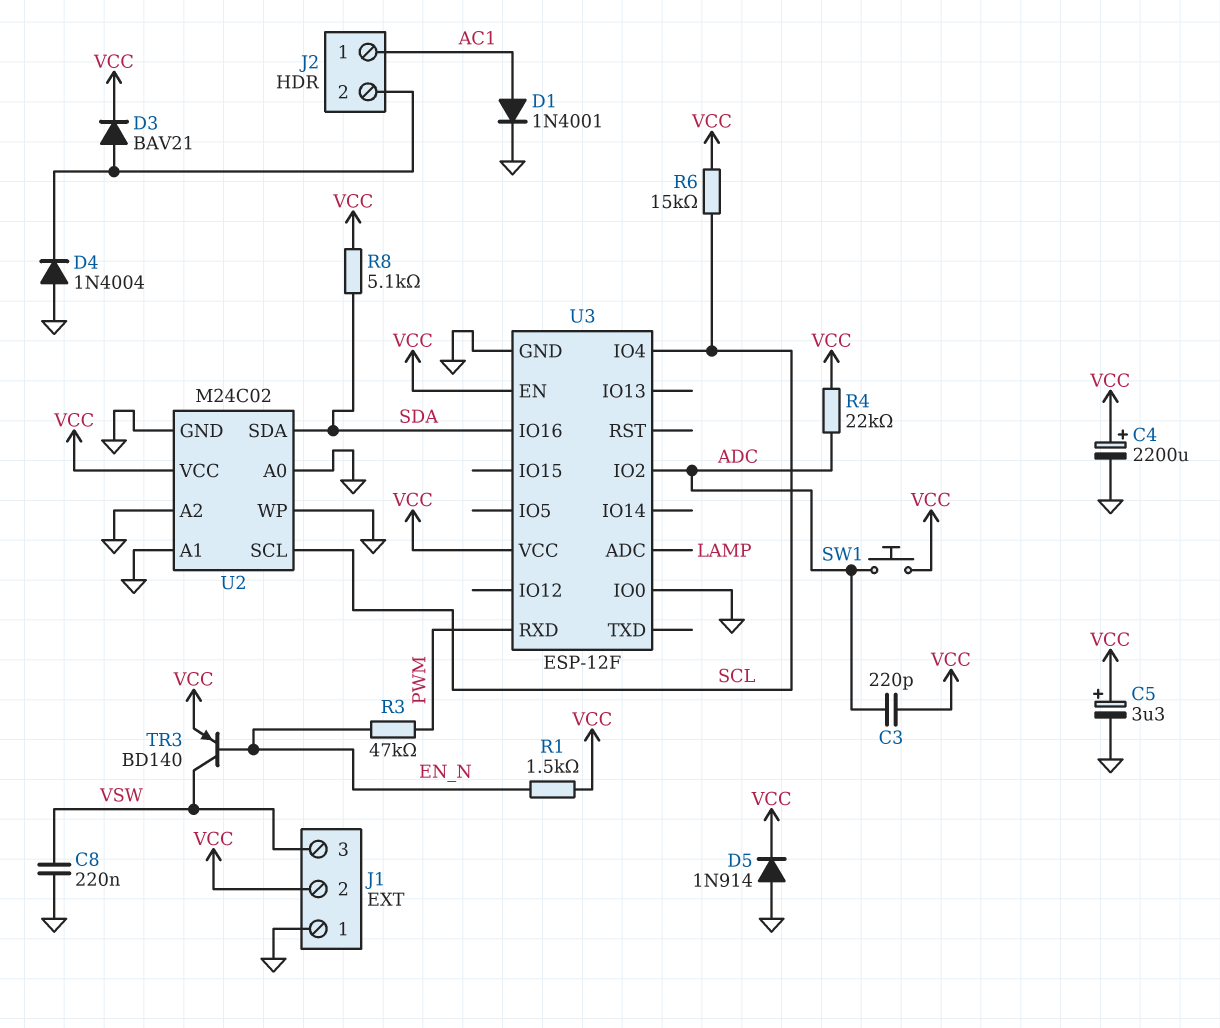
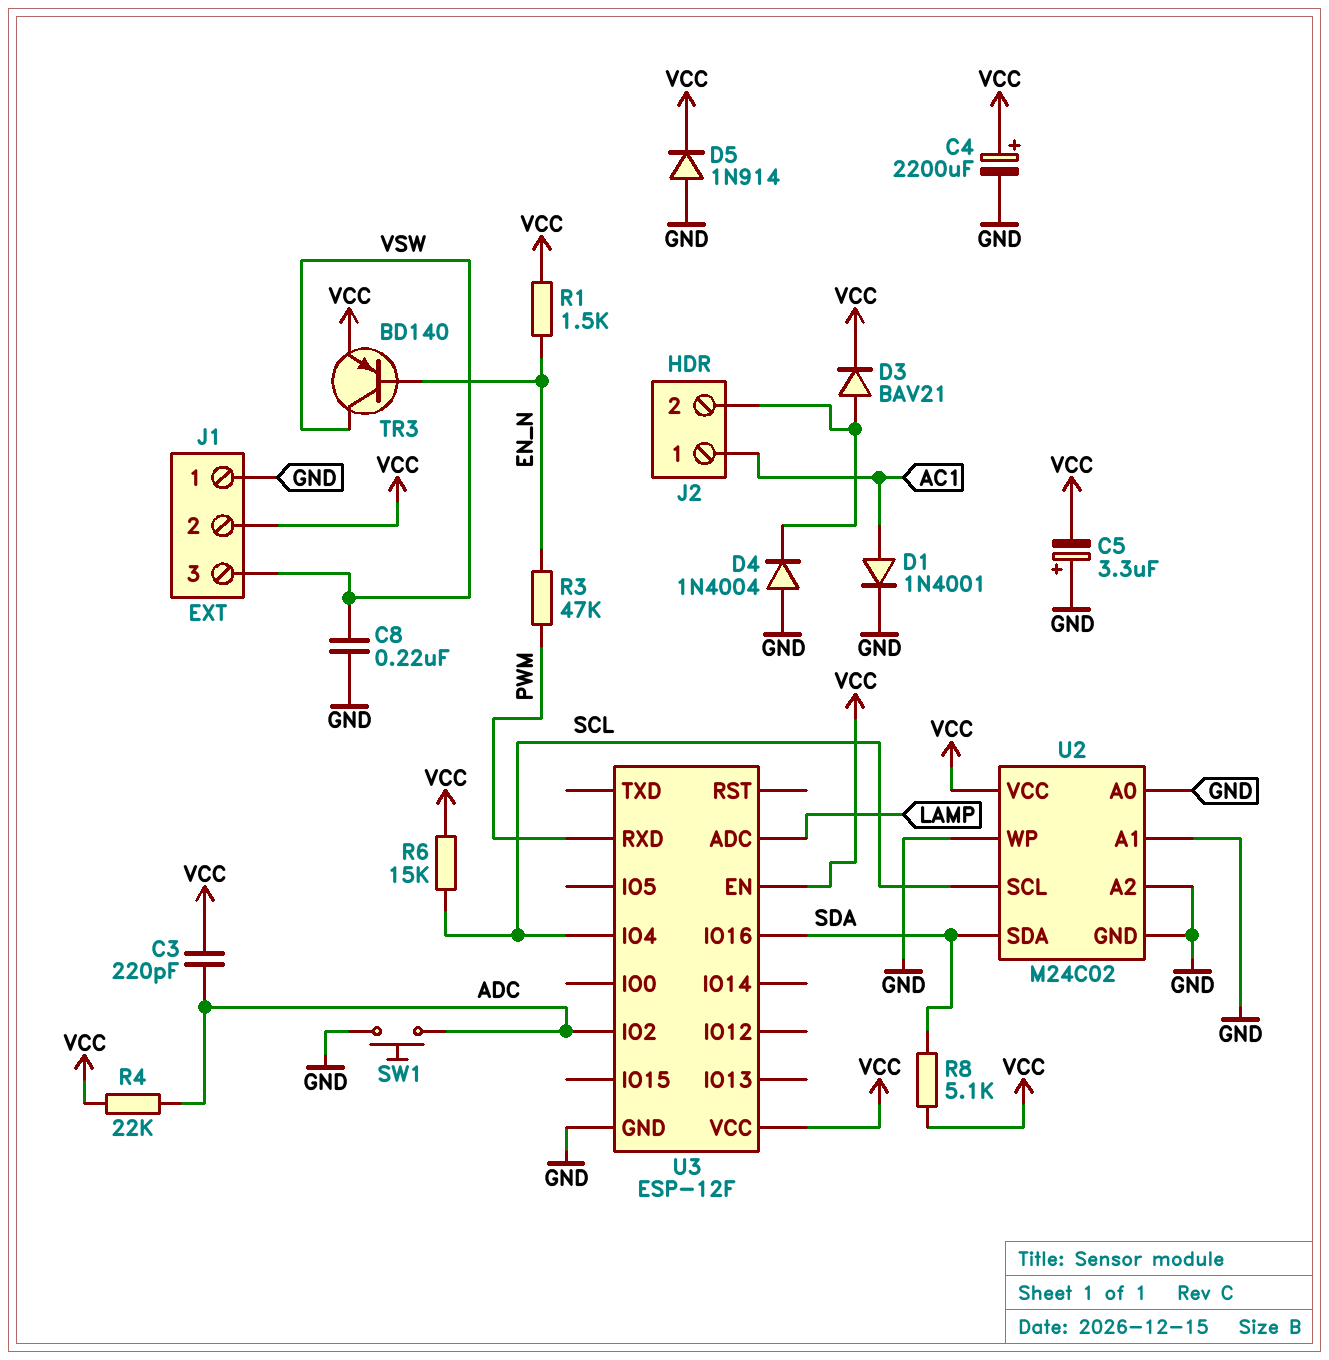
C5: 3.3uF (plus VCC, minus GND) -> 3.3uF (plus GND, minus VCC)
SW1: button (ADC, VCC) -> button (ADC, GND)
U3 pin IO0: GND -> none

